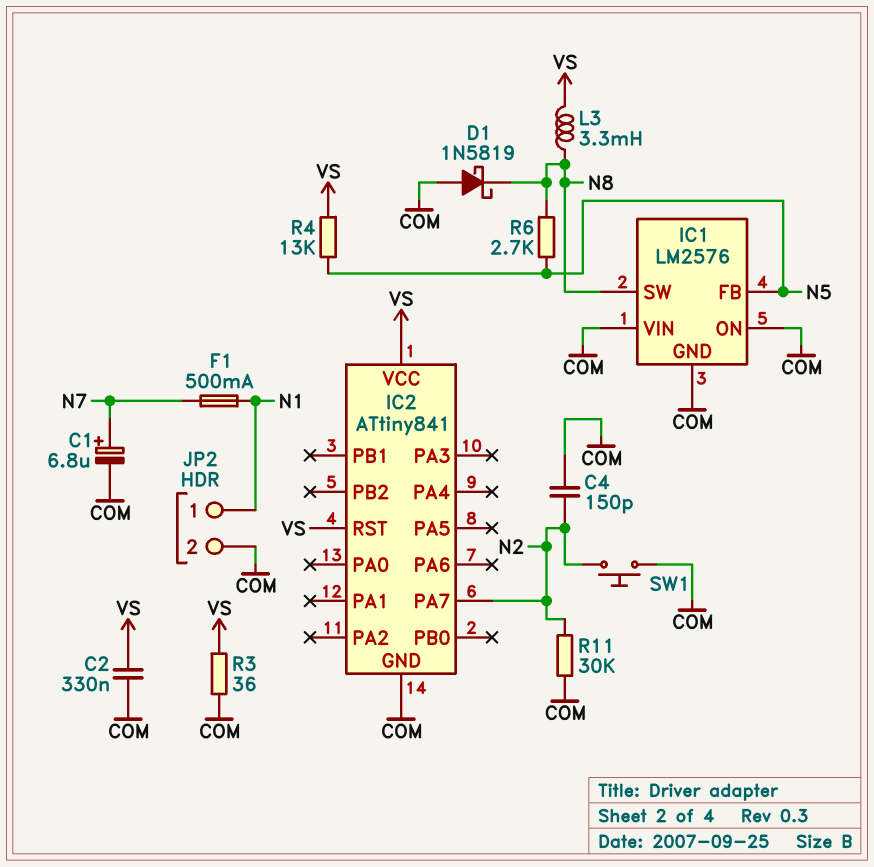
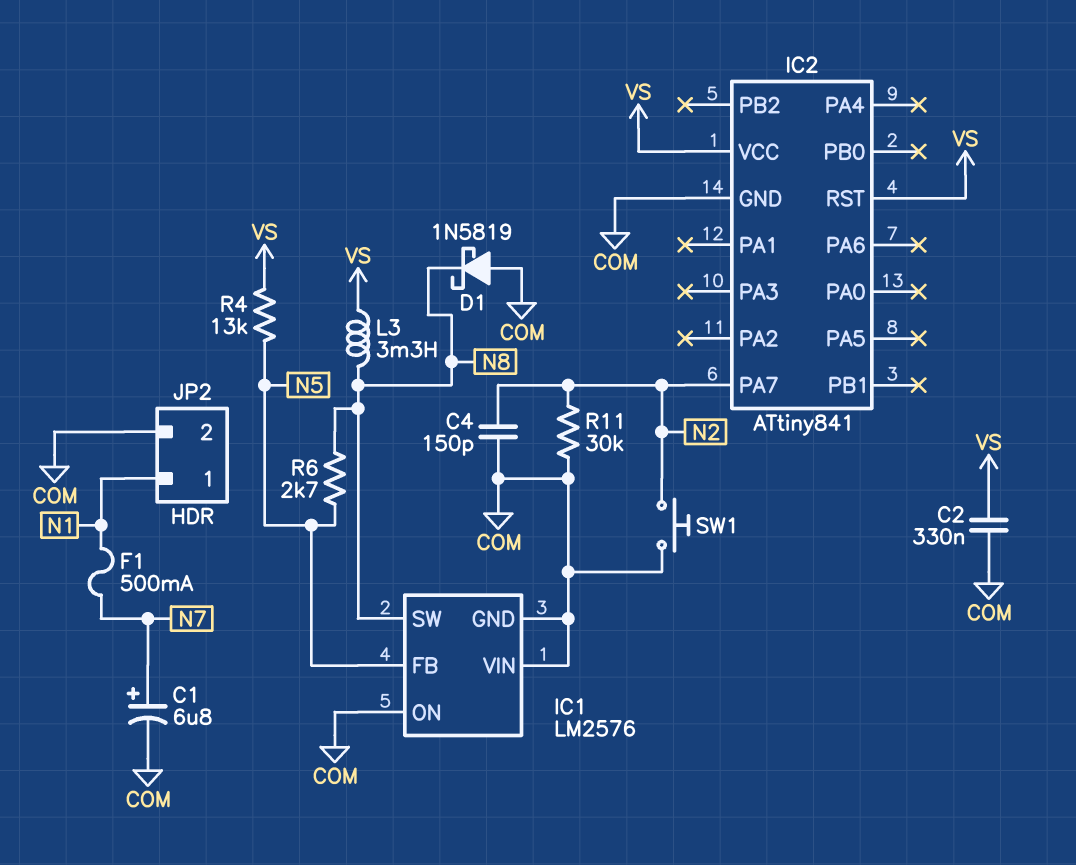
R3: 36 (COM, VS) -> none

